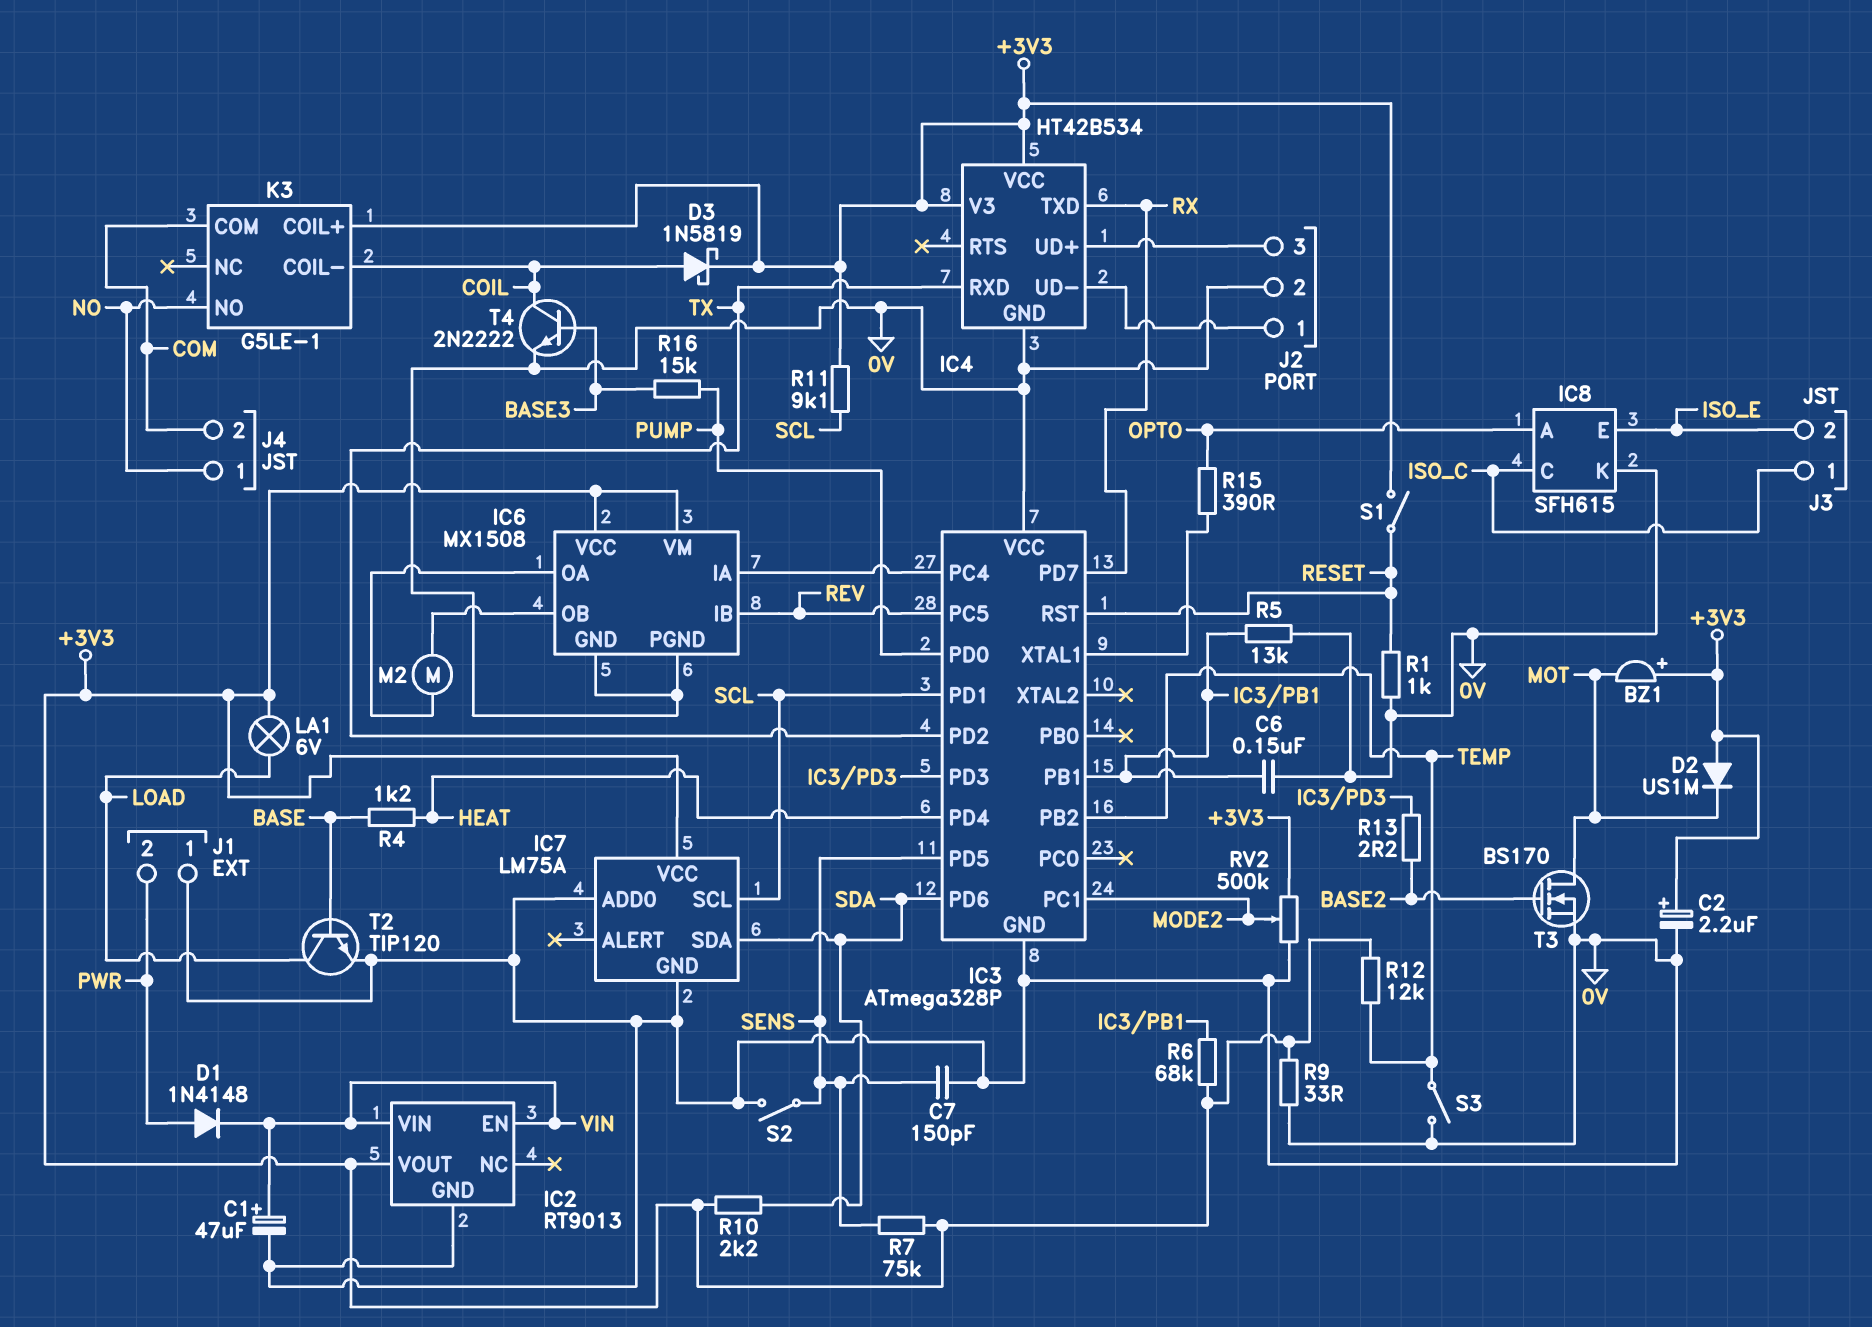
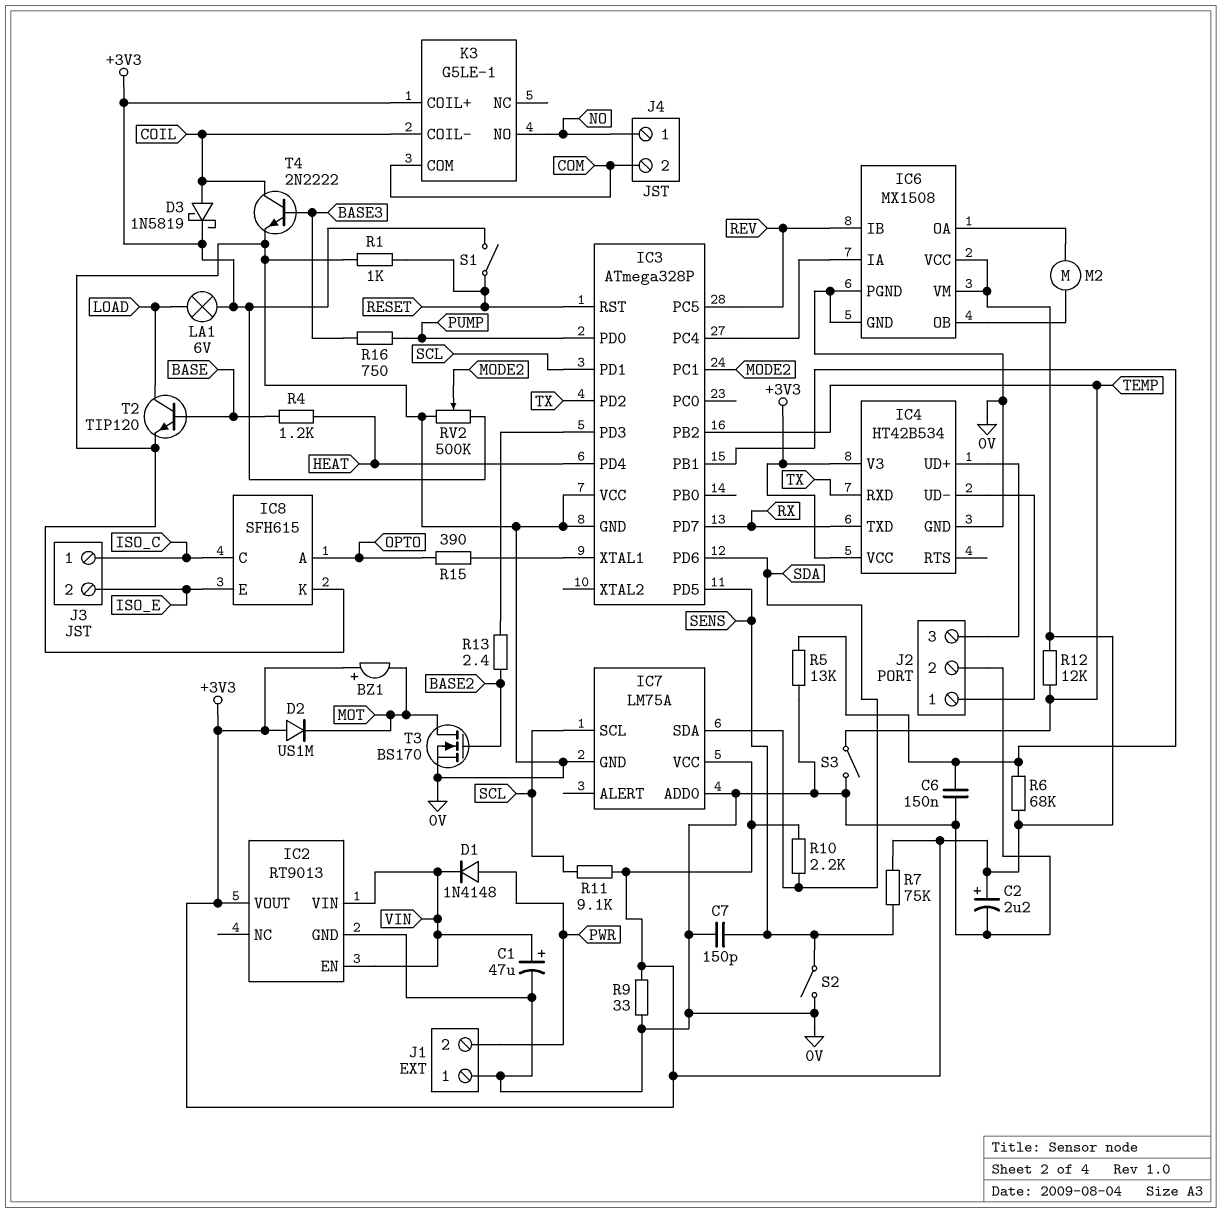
R13: 2.2 (BASE2, IC3/PD3) -> 2.4 (BASE2, IC3/PD3)
R16: 15k (BASE3, PUMP) -> 750 (BASE3, PUMP)

